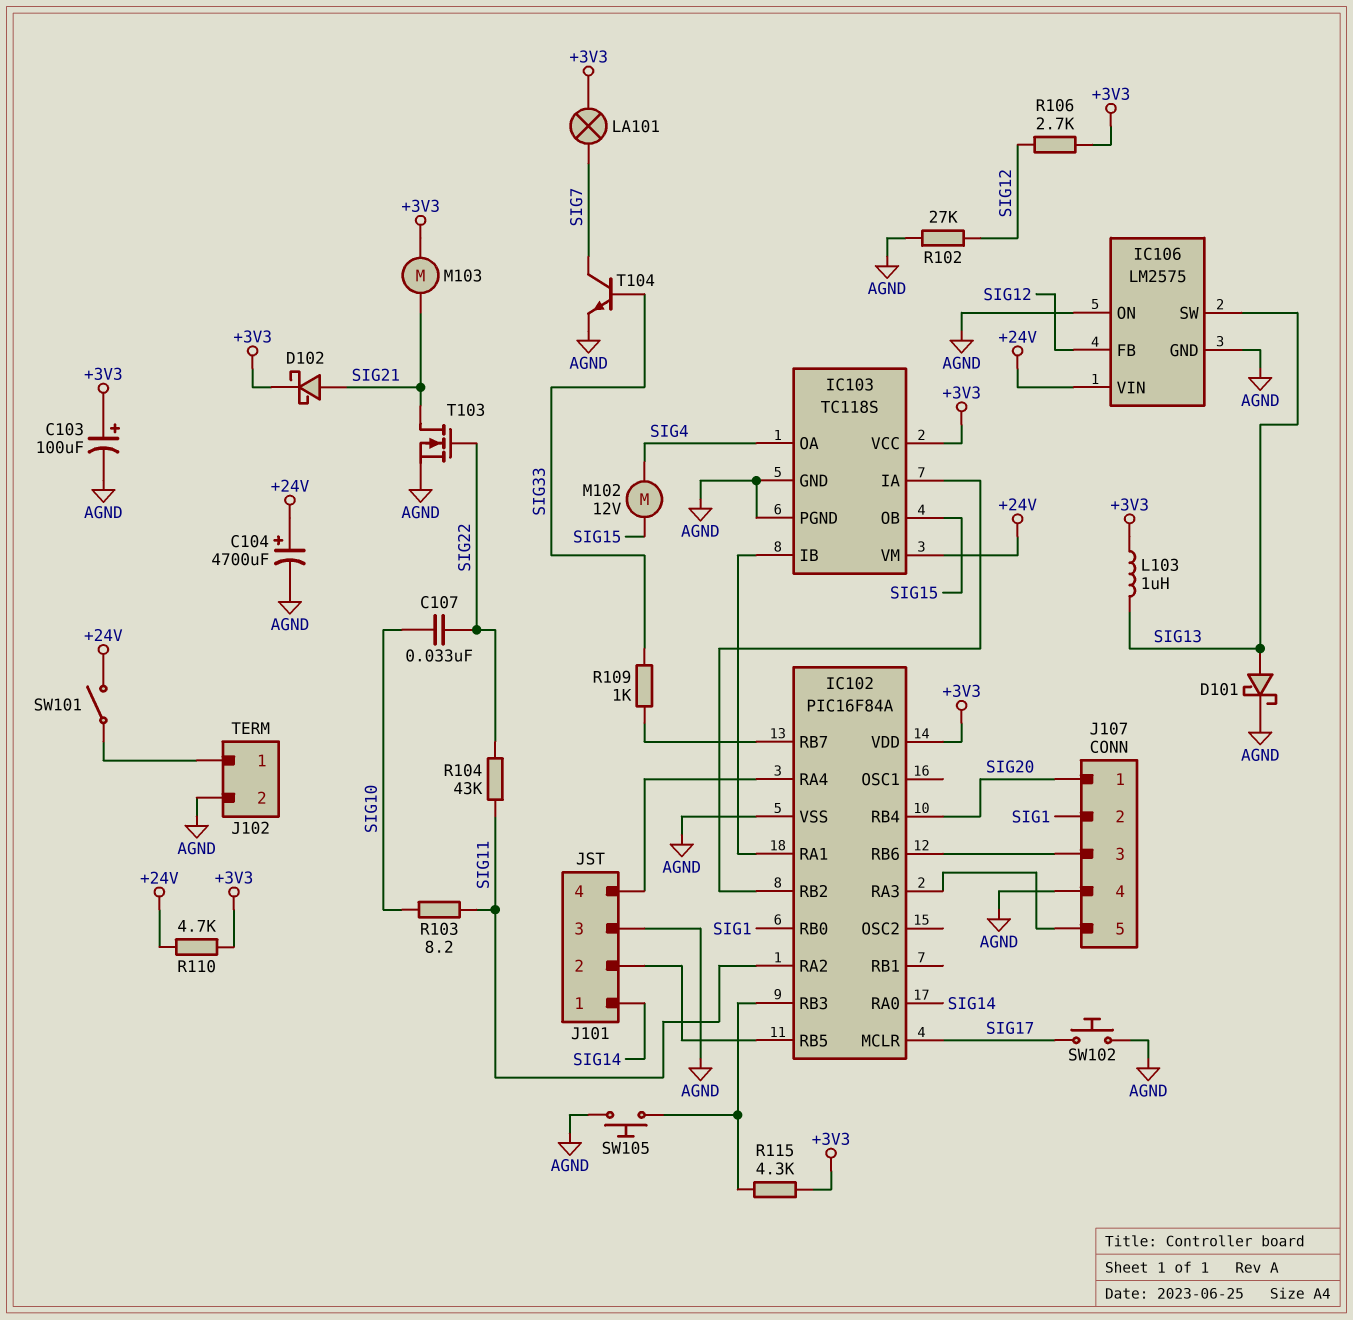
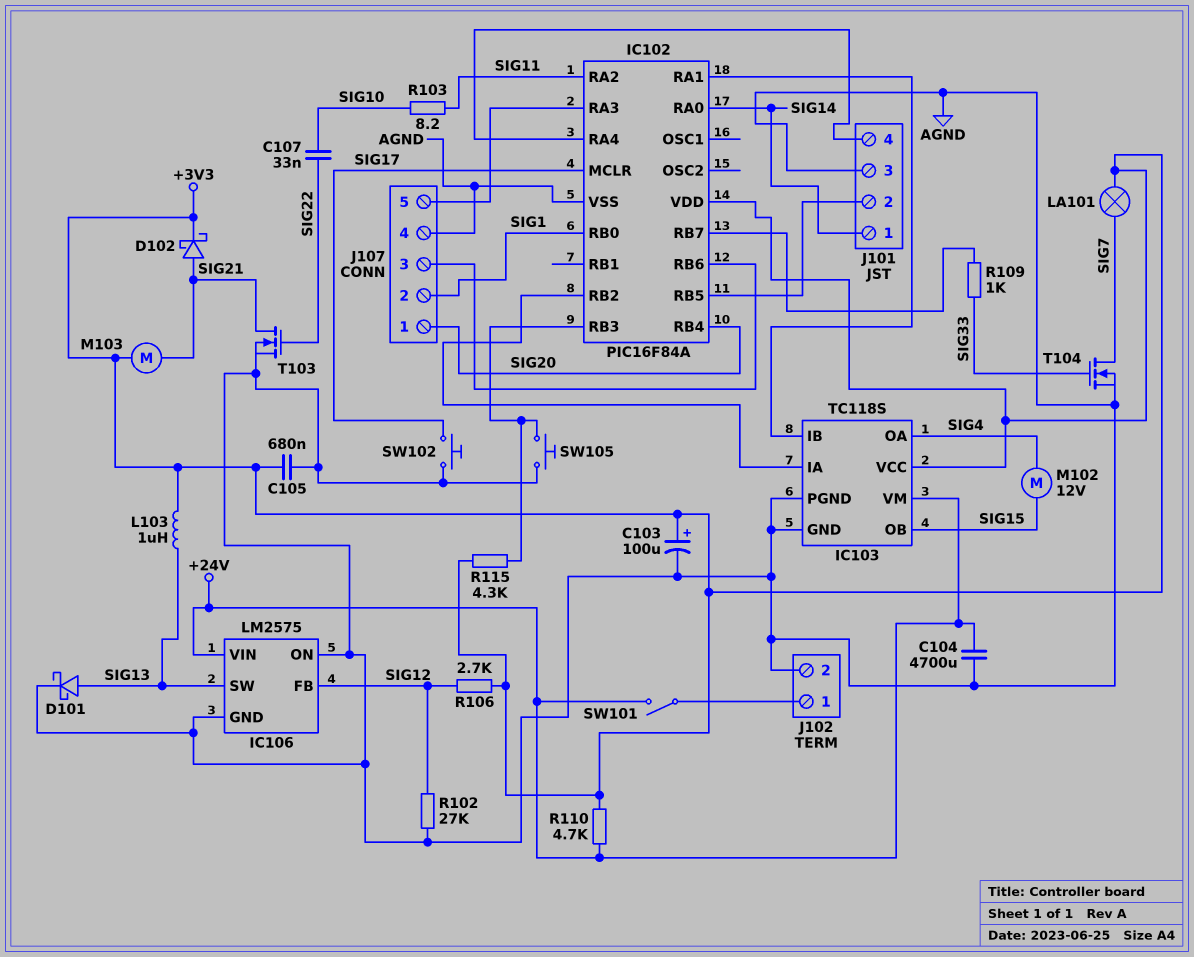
C104: 4700uF (plus +24V, minus AGND) -> 4700uF (+24V, AGND)
C105: none -> 680nF (+3V3, AGND)
R104: 43k (SIG11, SIG22) -> none
T104: NPN (B SIG33, C SIG7, E AGND) -> NMOS (G SIG33, D SIG7, S AGND)

